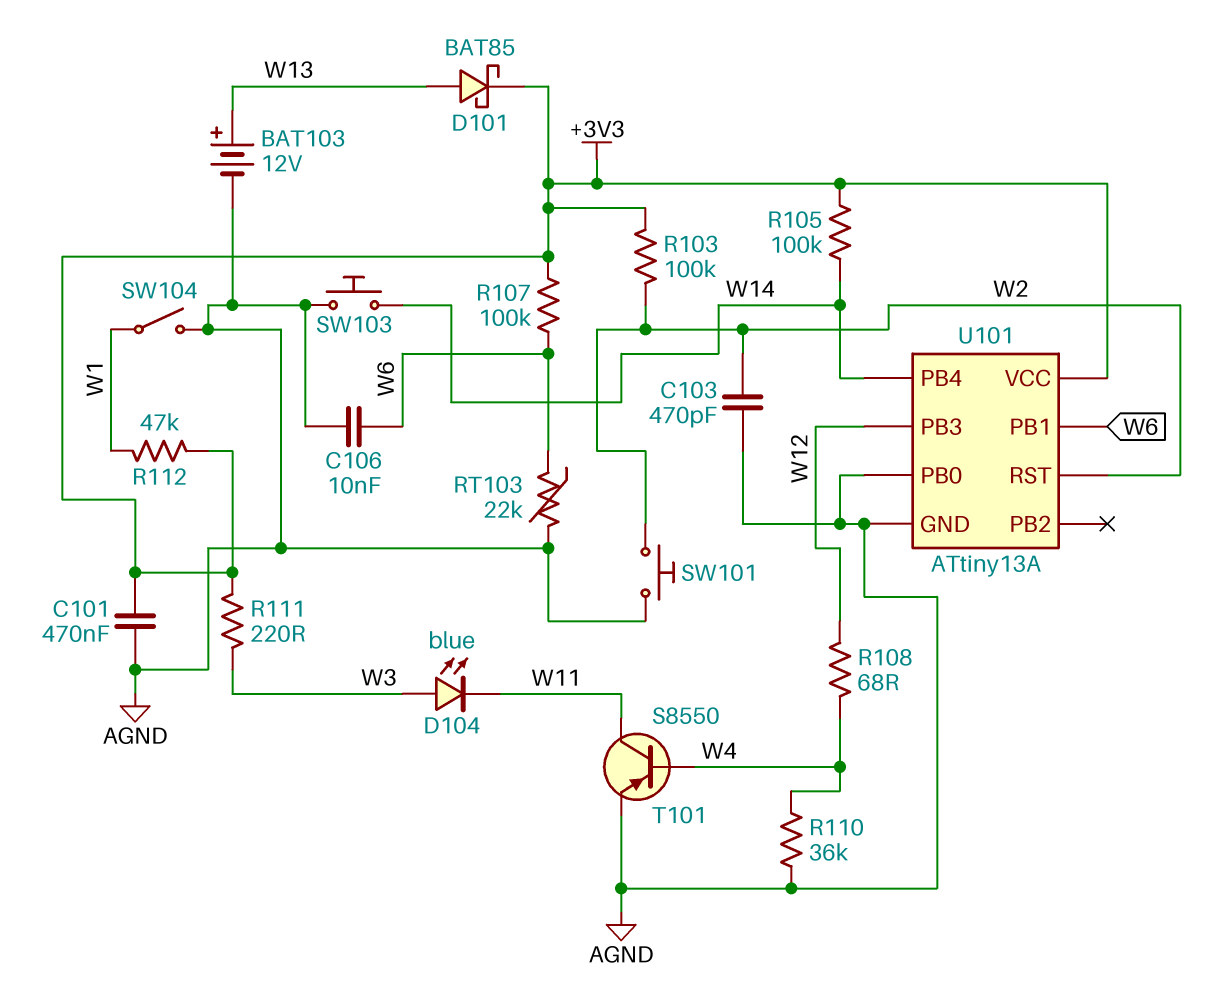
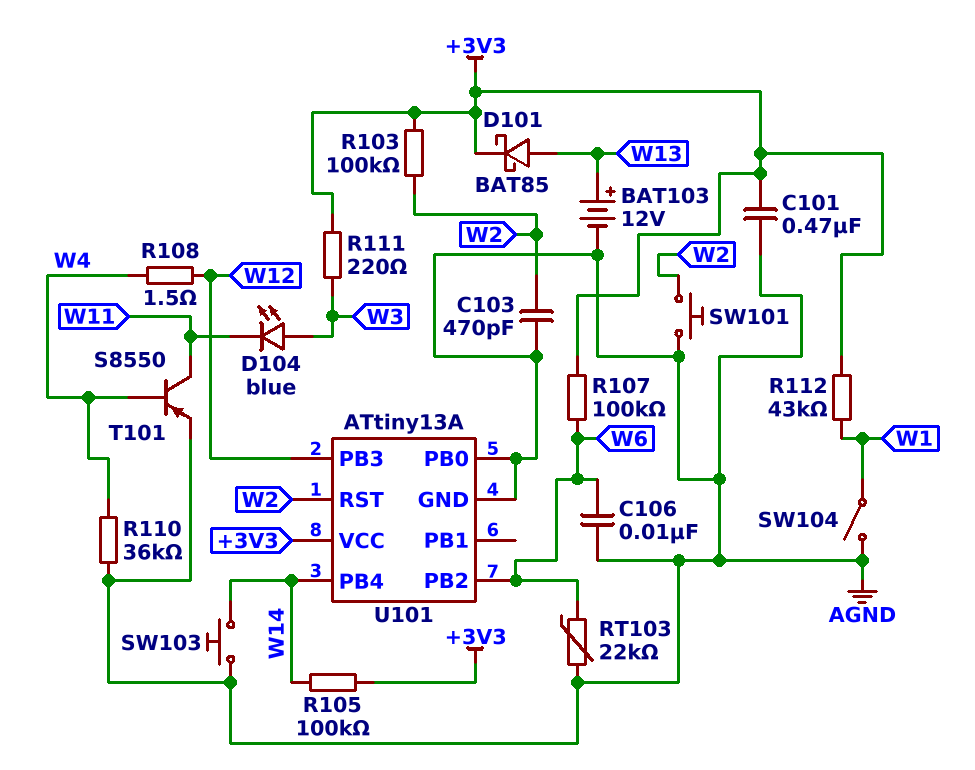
R108: 68 (W4, W12) -> 1.5 (W4, W12)
R112: 47k (+3V3, W1) -> 43k (+3V3, W1)
U101 pin PB1: W6 -> none
U101 pin PB2: none -> W6

